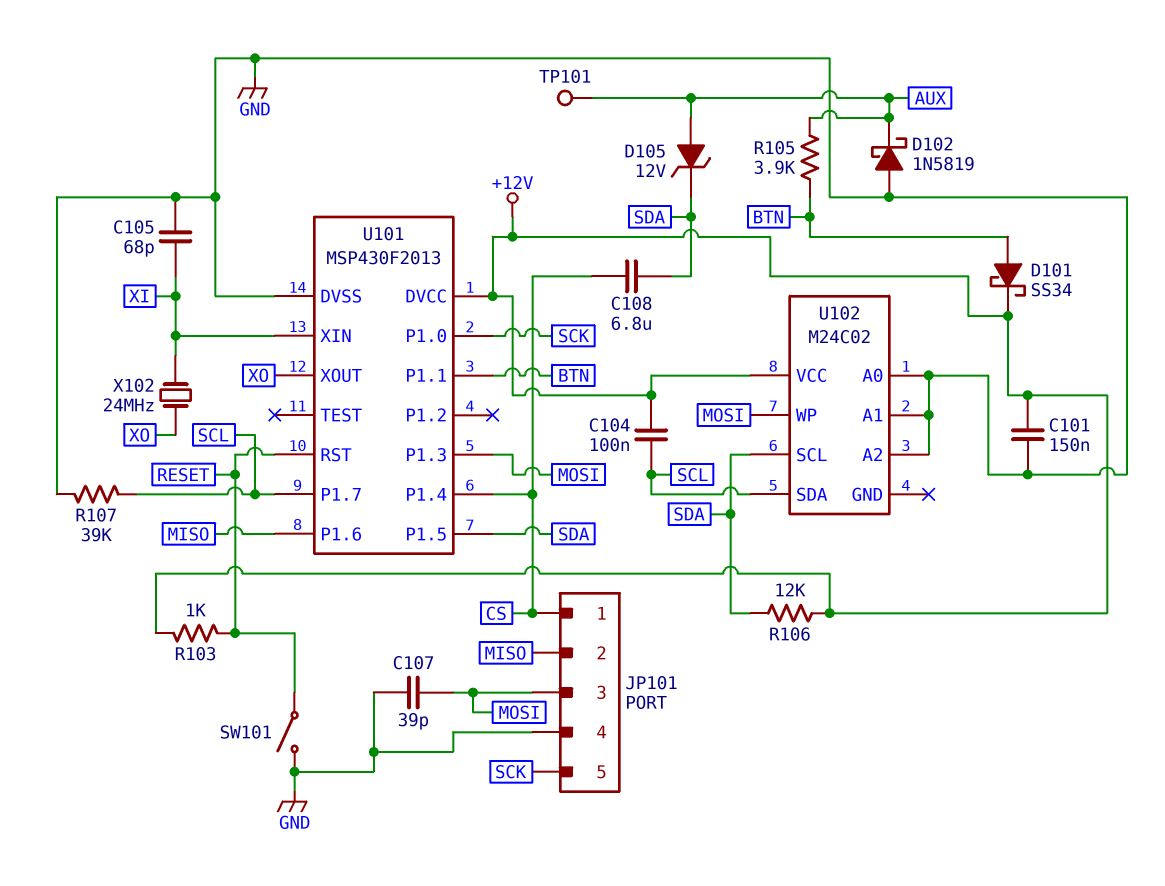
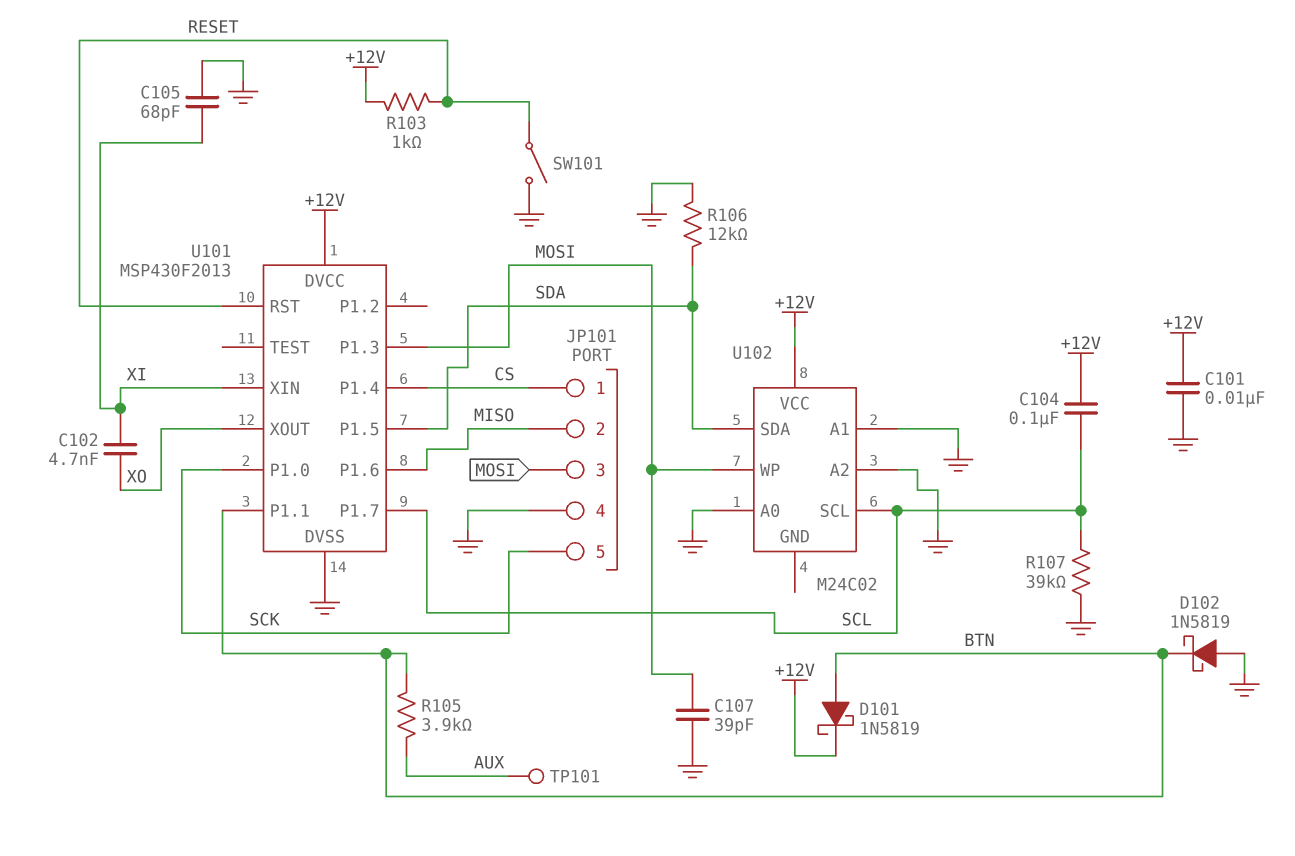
C101: 150nF (+12V, GND) -> 10nF (+12V, GND)
C102: none -> 4.7nF (XI, XO)
C108: 6.8uF (CS, SDA) -> none
D101: schottky SS34 (A BTN, K +12V) -> schottky 1N5819 (A BTN, K +12V)
D102: schottky 1N5819 (A GND, K AUX) -> schottky 1N5819 (A GND, K BTN)
D105: zener 12V (A AUX, K SDA) -> none
R106: 12k (+12V, SDA) -> 12k (GND, SDA)
U102 pin SCL: SDA -> SCL
U102 pin SDA: SCL -> SDA
X102: 24MHz (XI, XO) -> none

